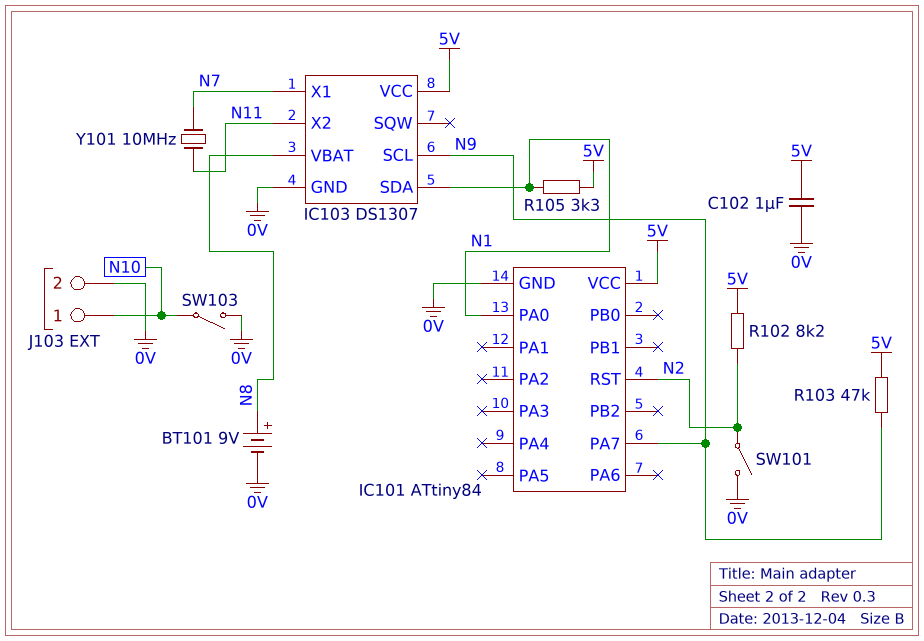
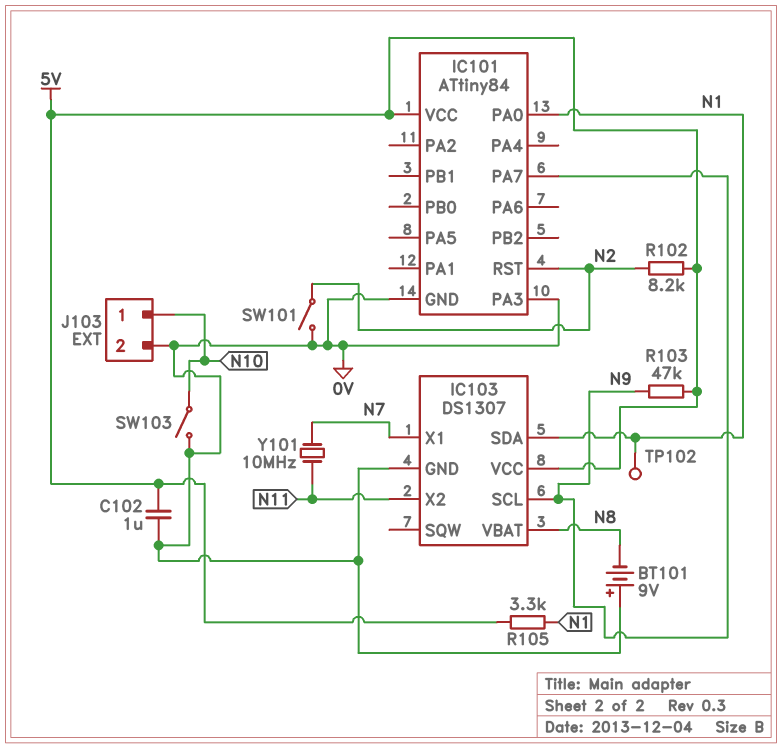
BT101: 9V (plus N8, minus 0V) -> 9V (plus 0V, minus N8)
IC101 pin PA3: none -> 0V
TP102: none -> test point (N1)

